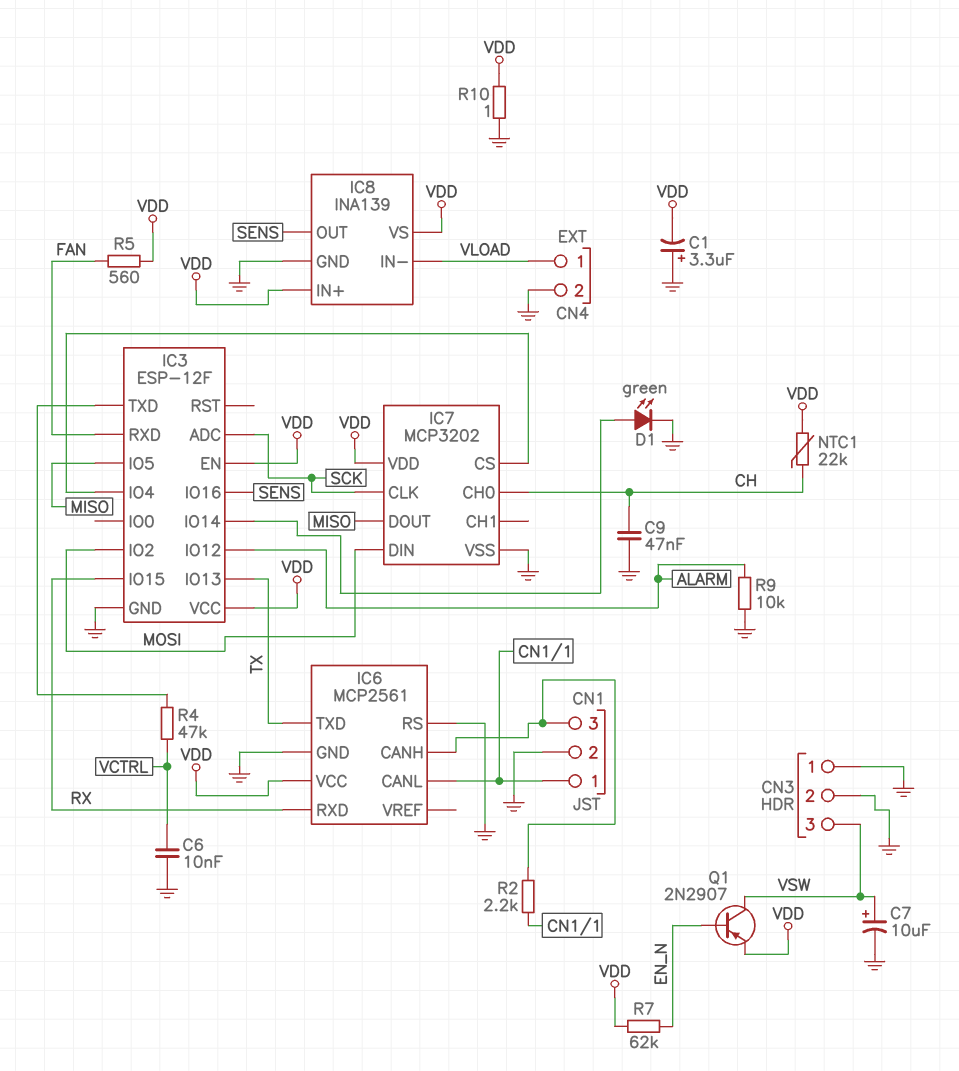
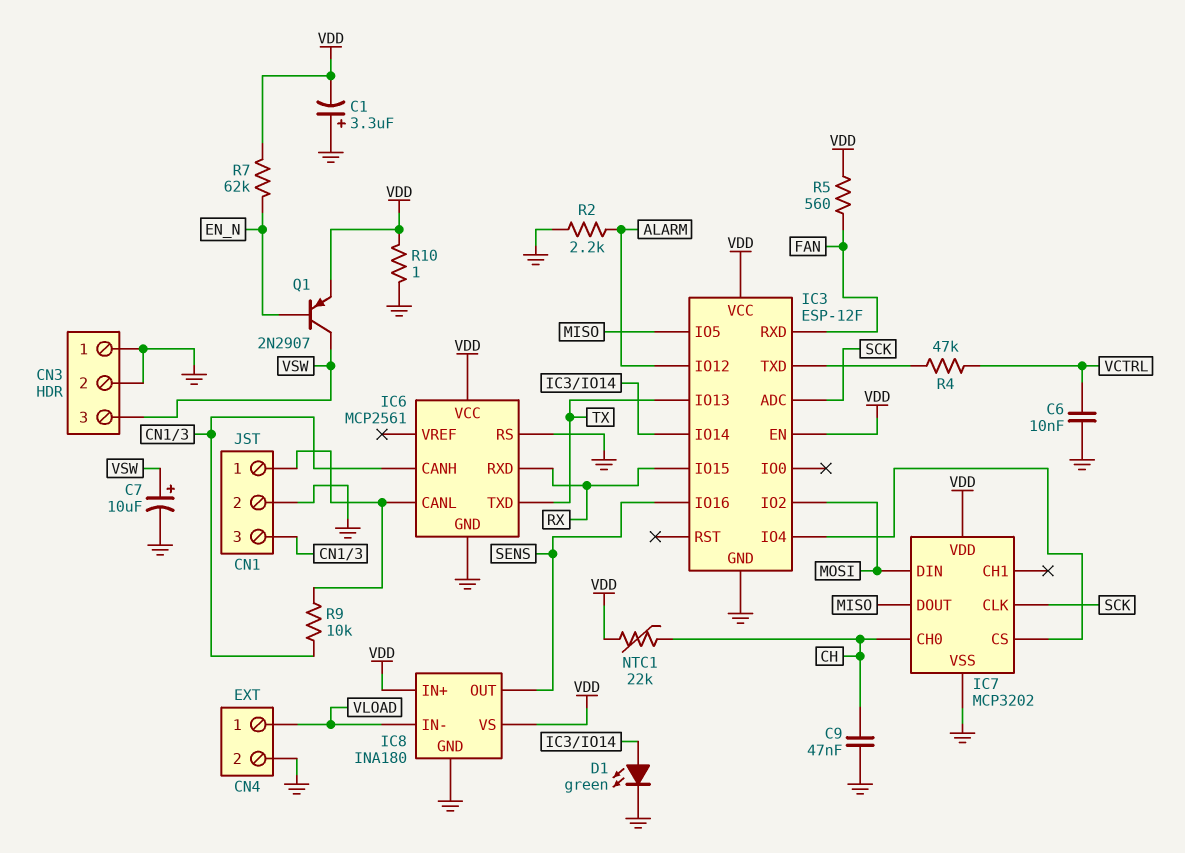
IC8: INA139 -> INA180
R2: 2.2k (CN1/1, CN1/3) -> 2.2k (ALARM, GND)
R9: 10k (ALARM, GND) -> 10k (CN1/1, CN1/3)

